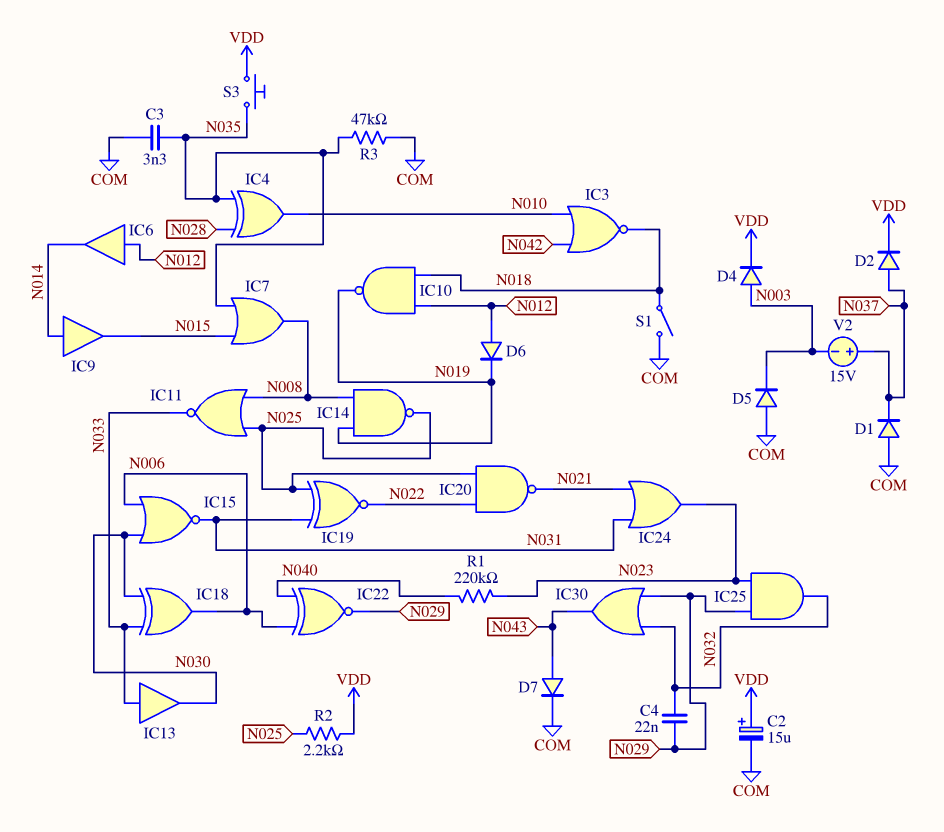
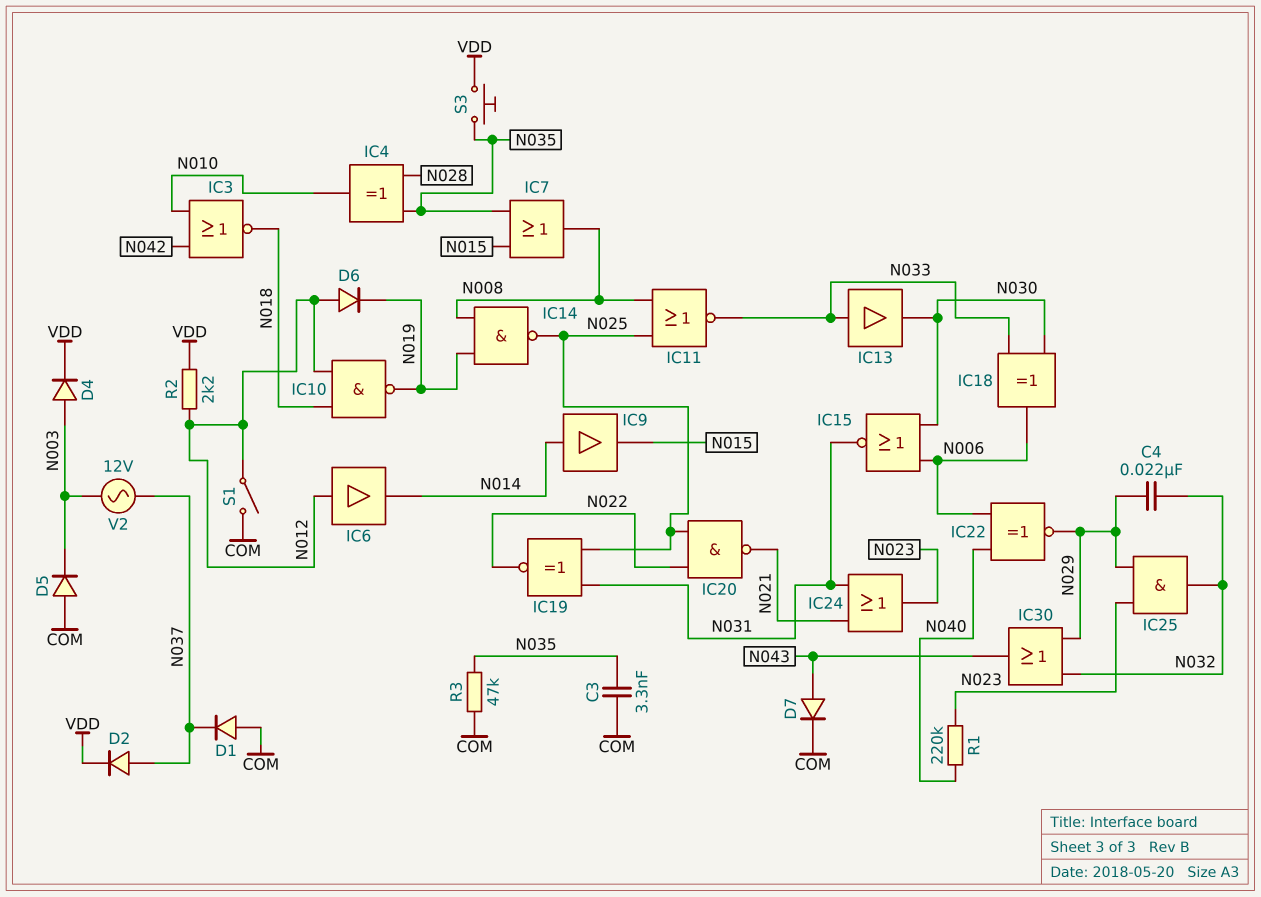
C2: 15uF (plus VDD, minus COM) -> none
R2: 2.2k (N025, VDD) -> 2.2k (N012, VDD)
S1: switch (COM, N018) -> switch (COM, N012)
V2: 15V (plus N037, minus N003) -> AC 12V (N003, N037)

